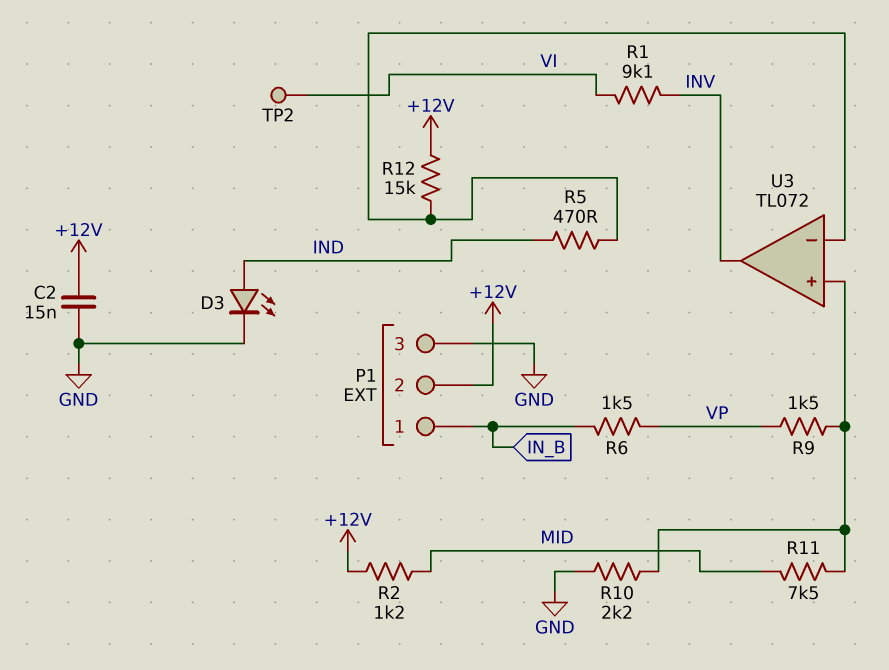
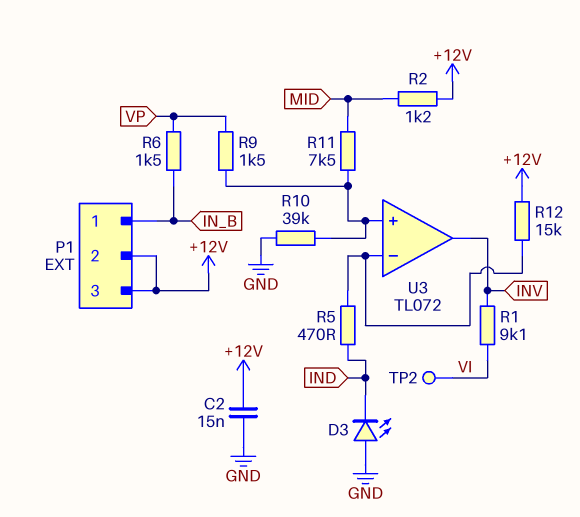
D3: LED (A IND, K GND) -> LED (A GND, K IND)
P1 pin 3: GND -> +12V
R10: 2.2k (GND, U3/in+) -> 39k (GND, U3/in+)

